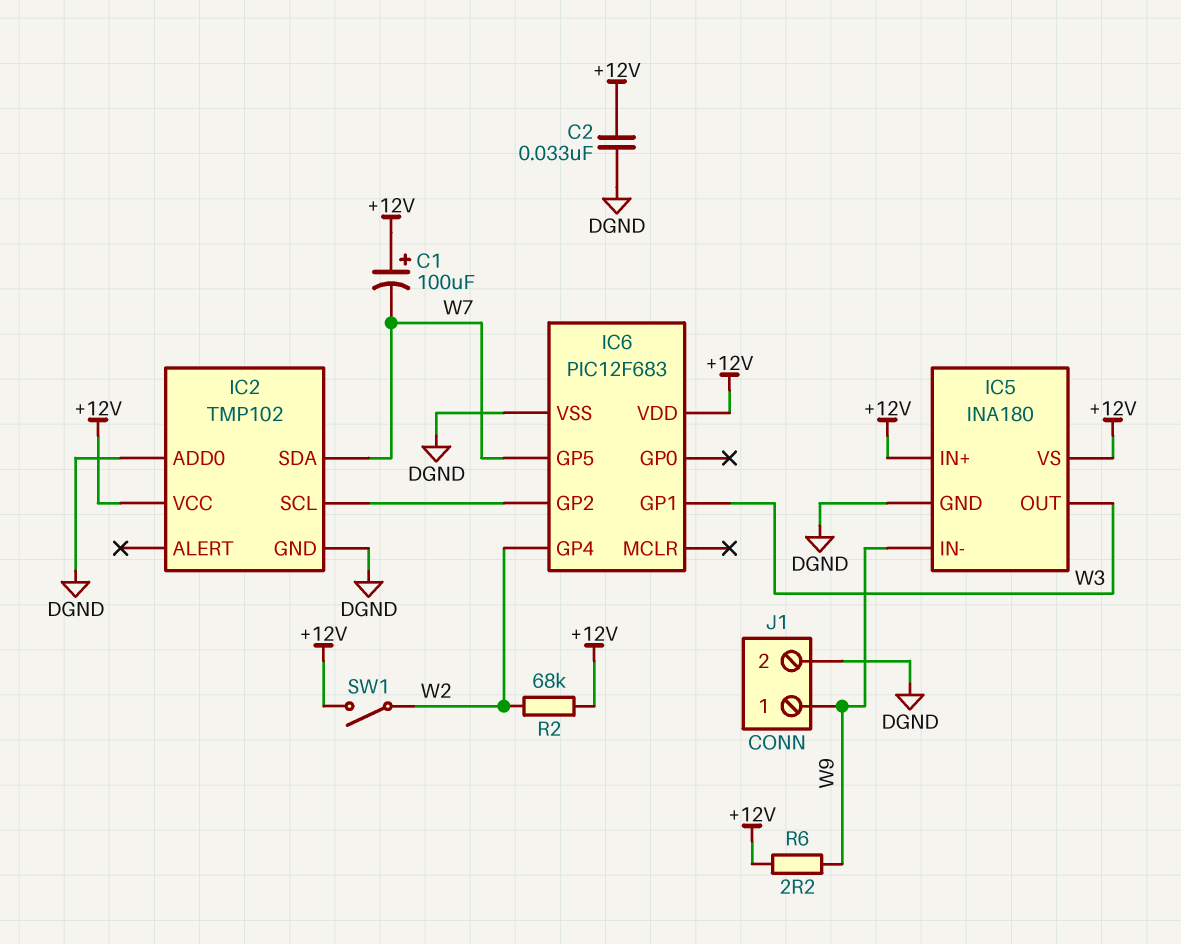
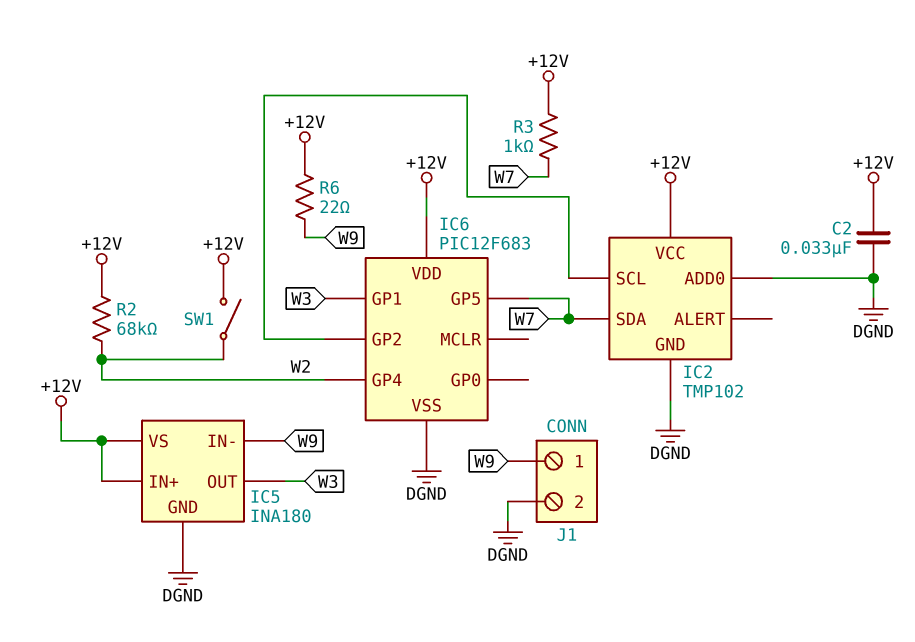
C1: 100uF (plus +12V, minus W7) -> none
R3: none -> 1k (+12V, W7)
R6: 2.2 (+12V, W9) -> 22 (+12V, W9)

